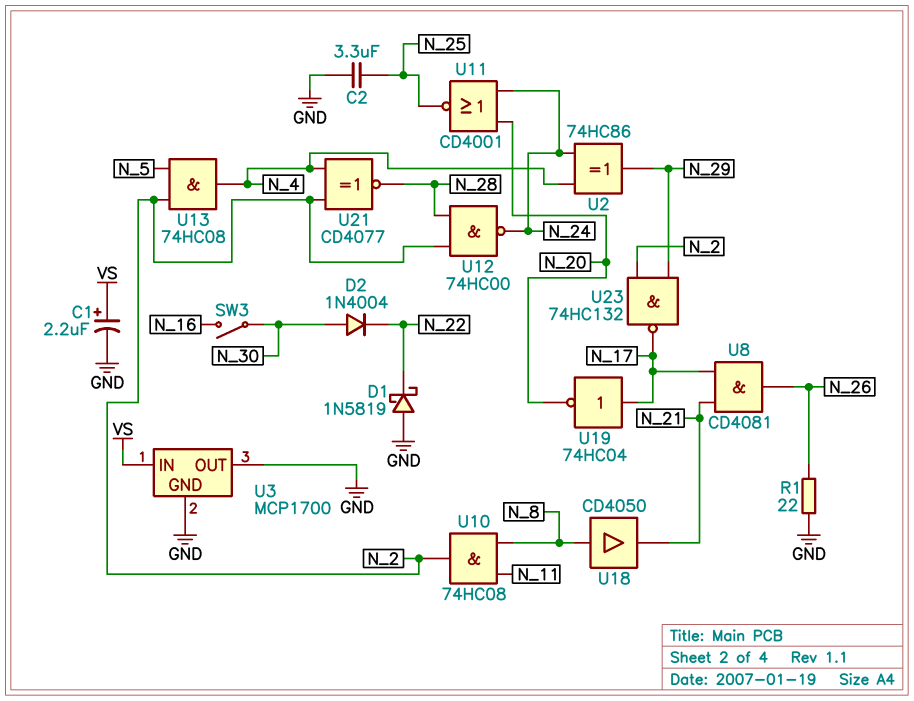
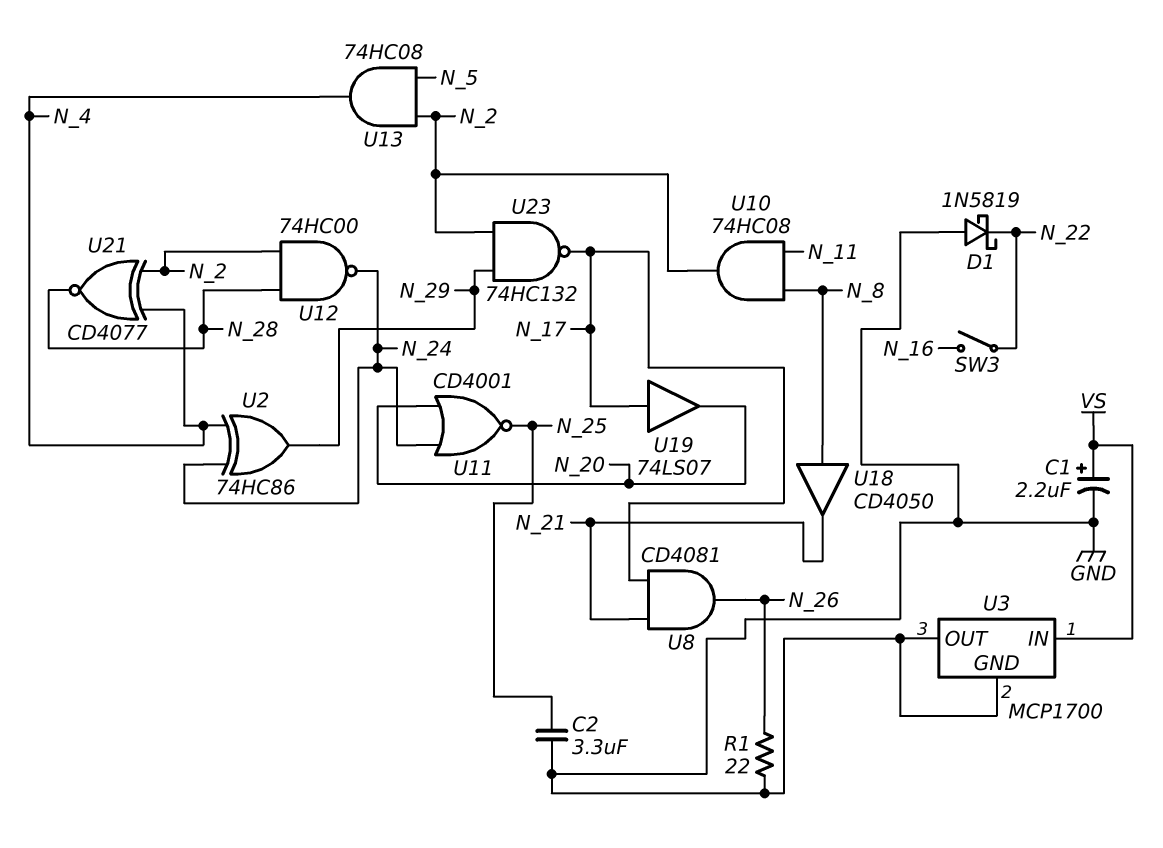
D2: diode 1N4004 (A N_30, K N_22) -> none
SW3: switch (N_16, N_30) -> switch (N_16, N_22)
U19: NOT 74HC04 (in N_17, out N_20) -> buffer 74LS07 (in N_17, out N_20)

